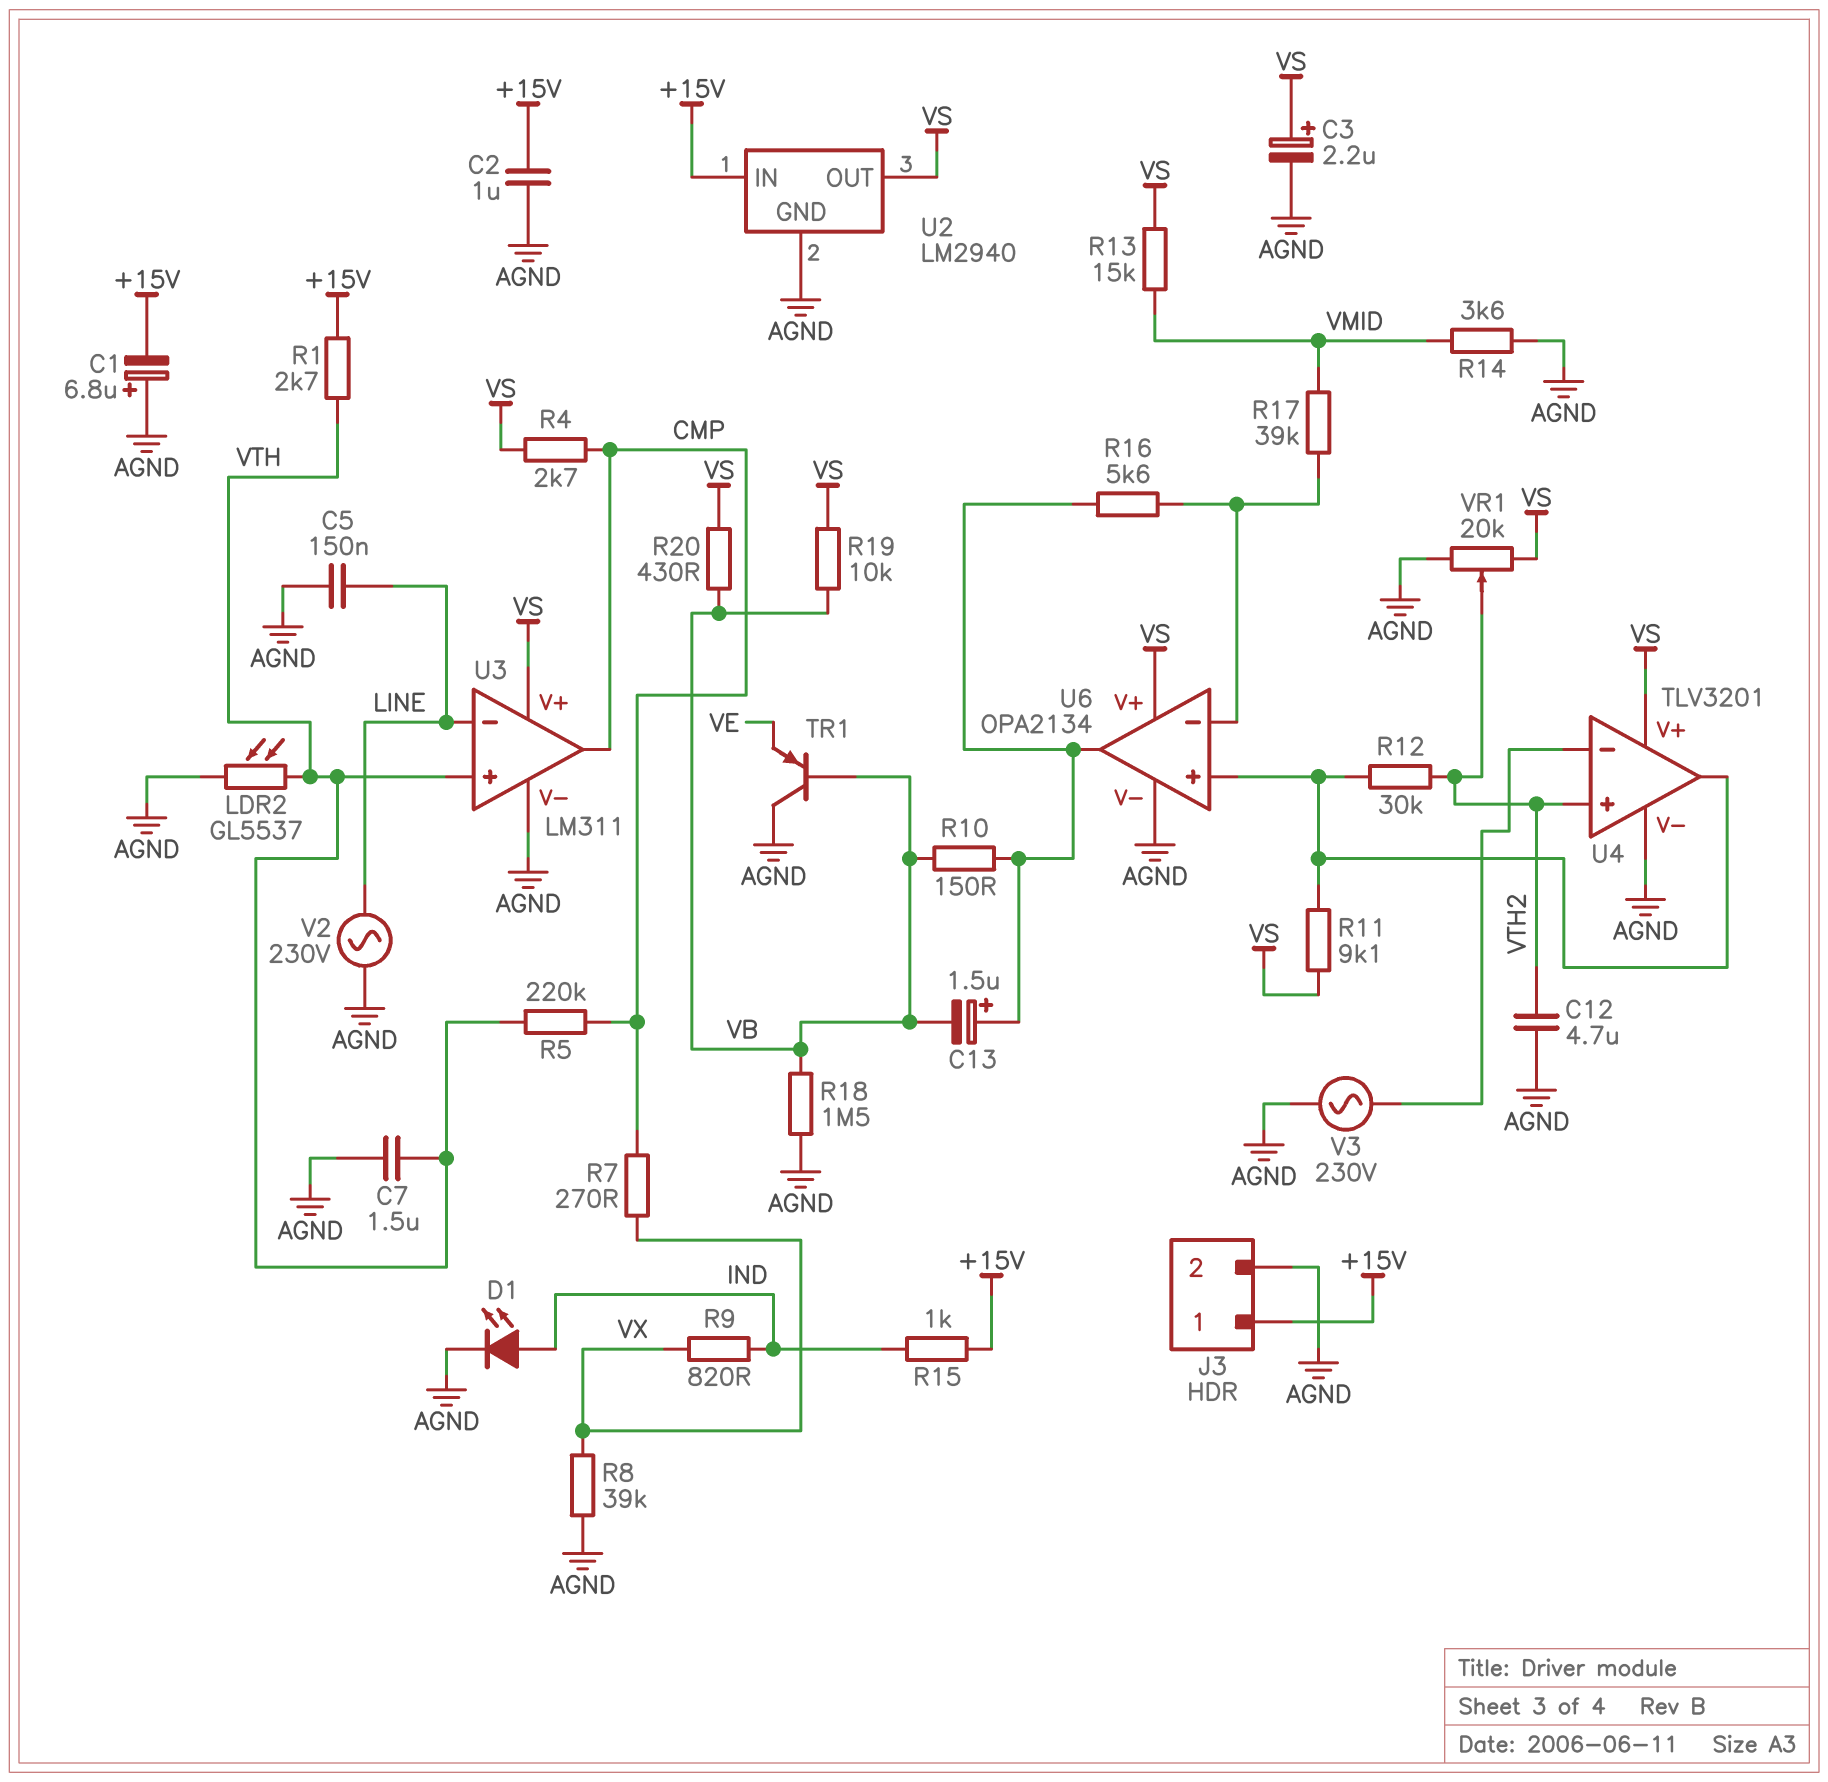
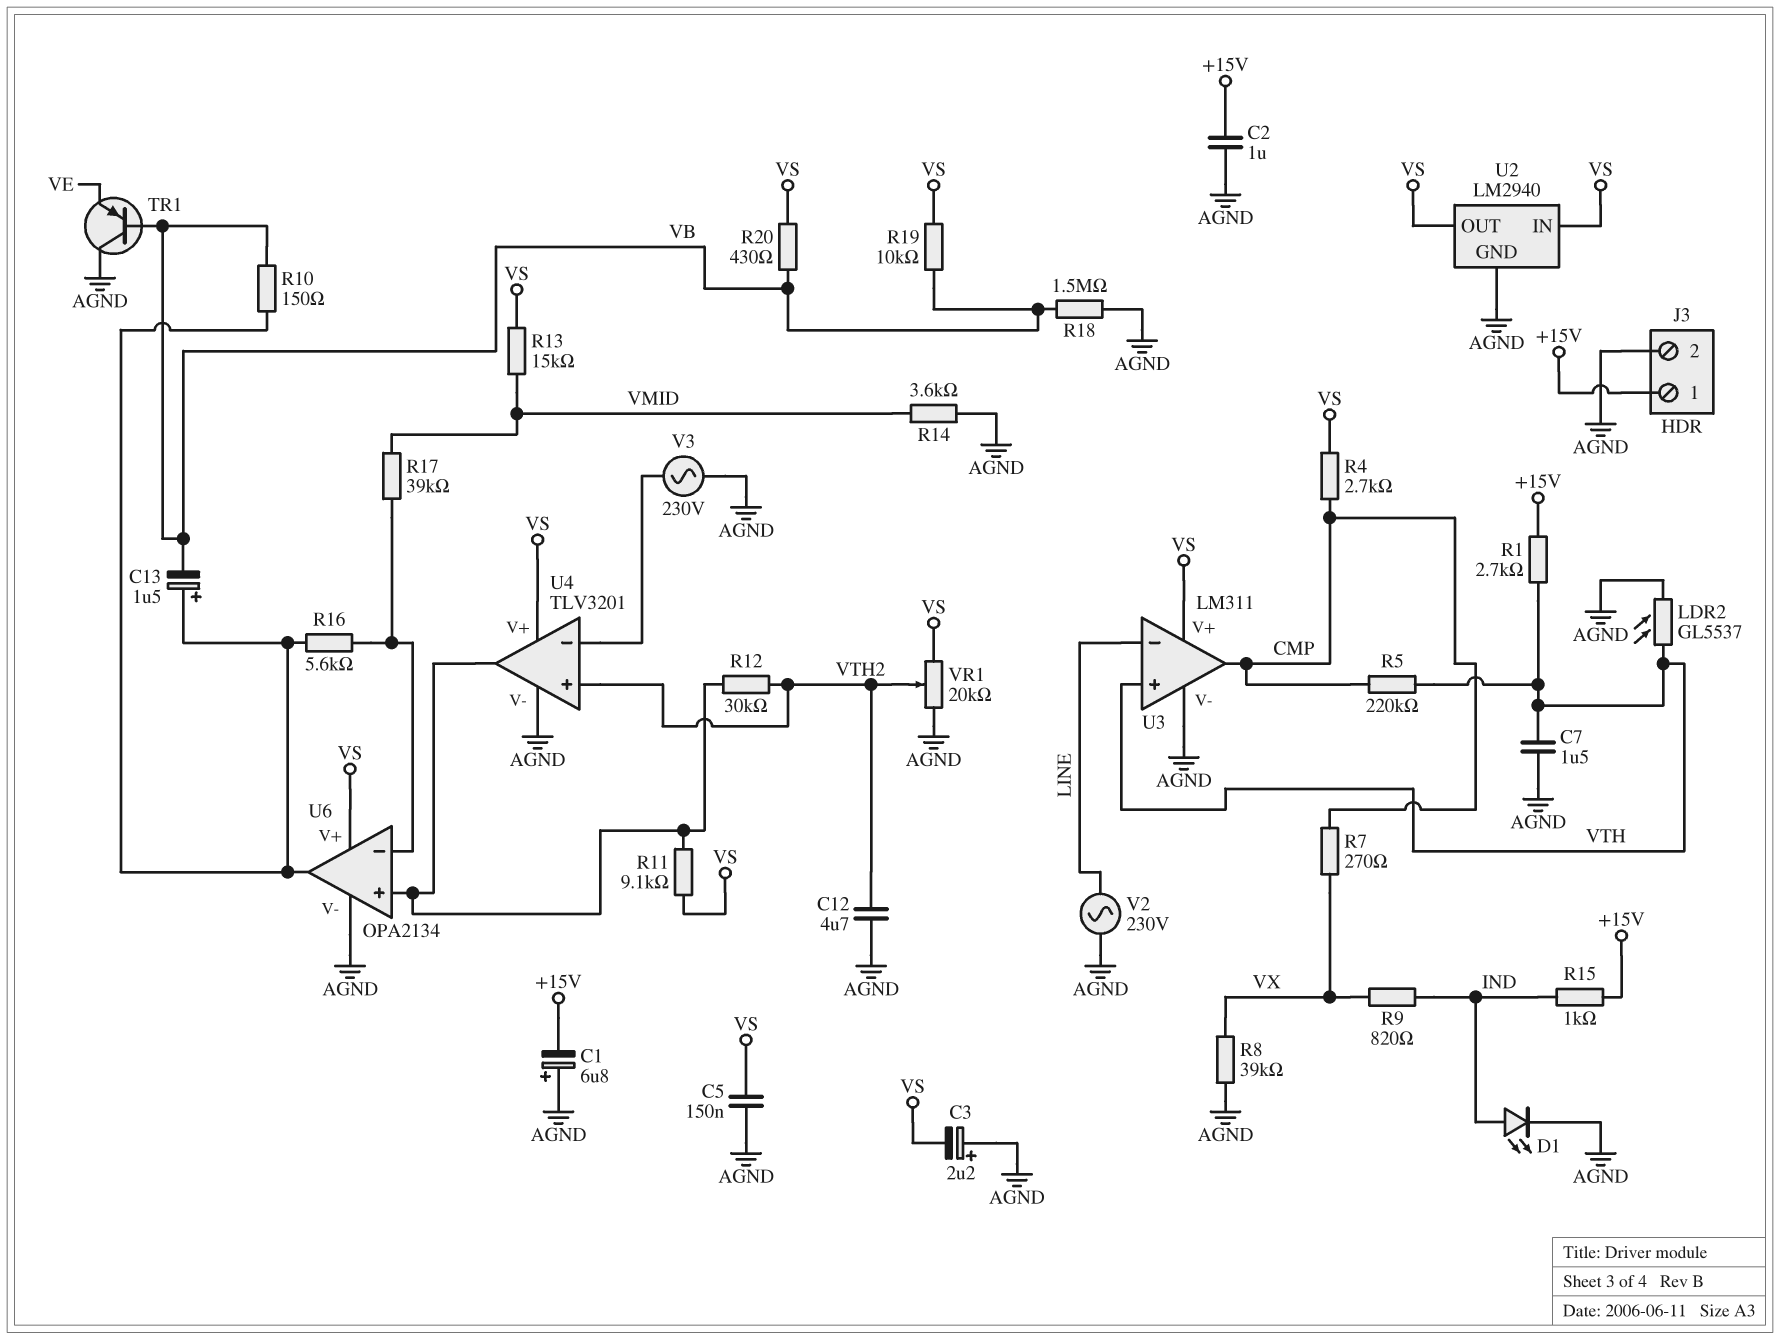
C3: 2.2uF (plus VS, minus AGND) -> 2.2uF (plus AGND, minus VS)
C5: 150nF (AGND, LINE) -> 150nF (AGND, VS)
U2 pin IN: +15V -> VS

